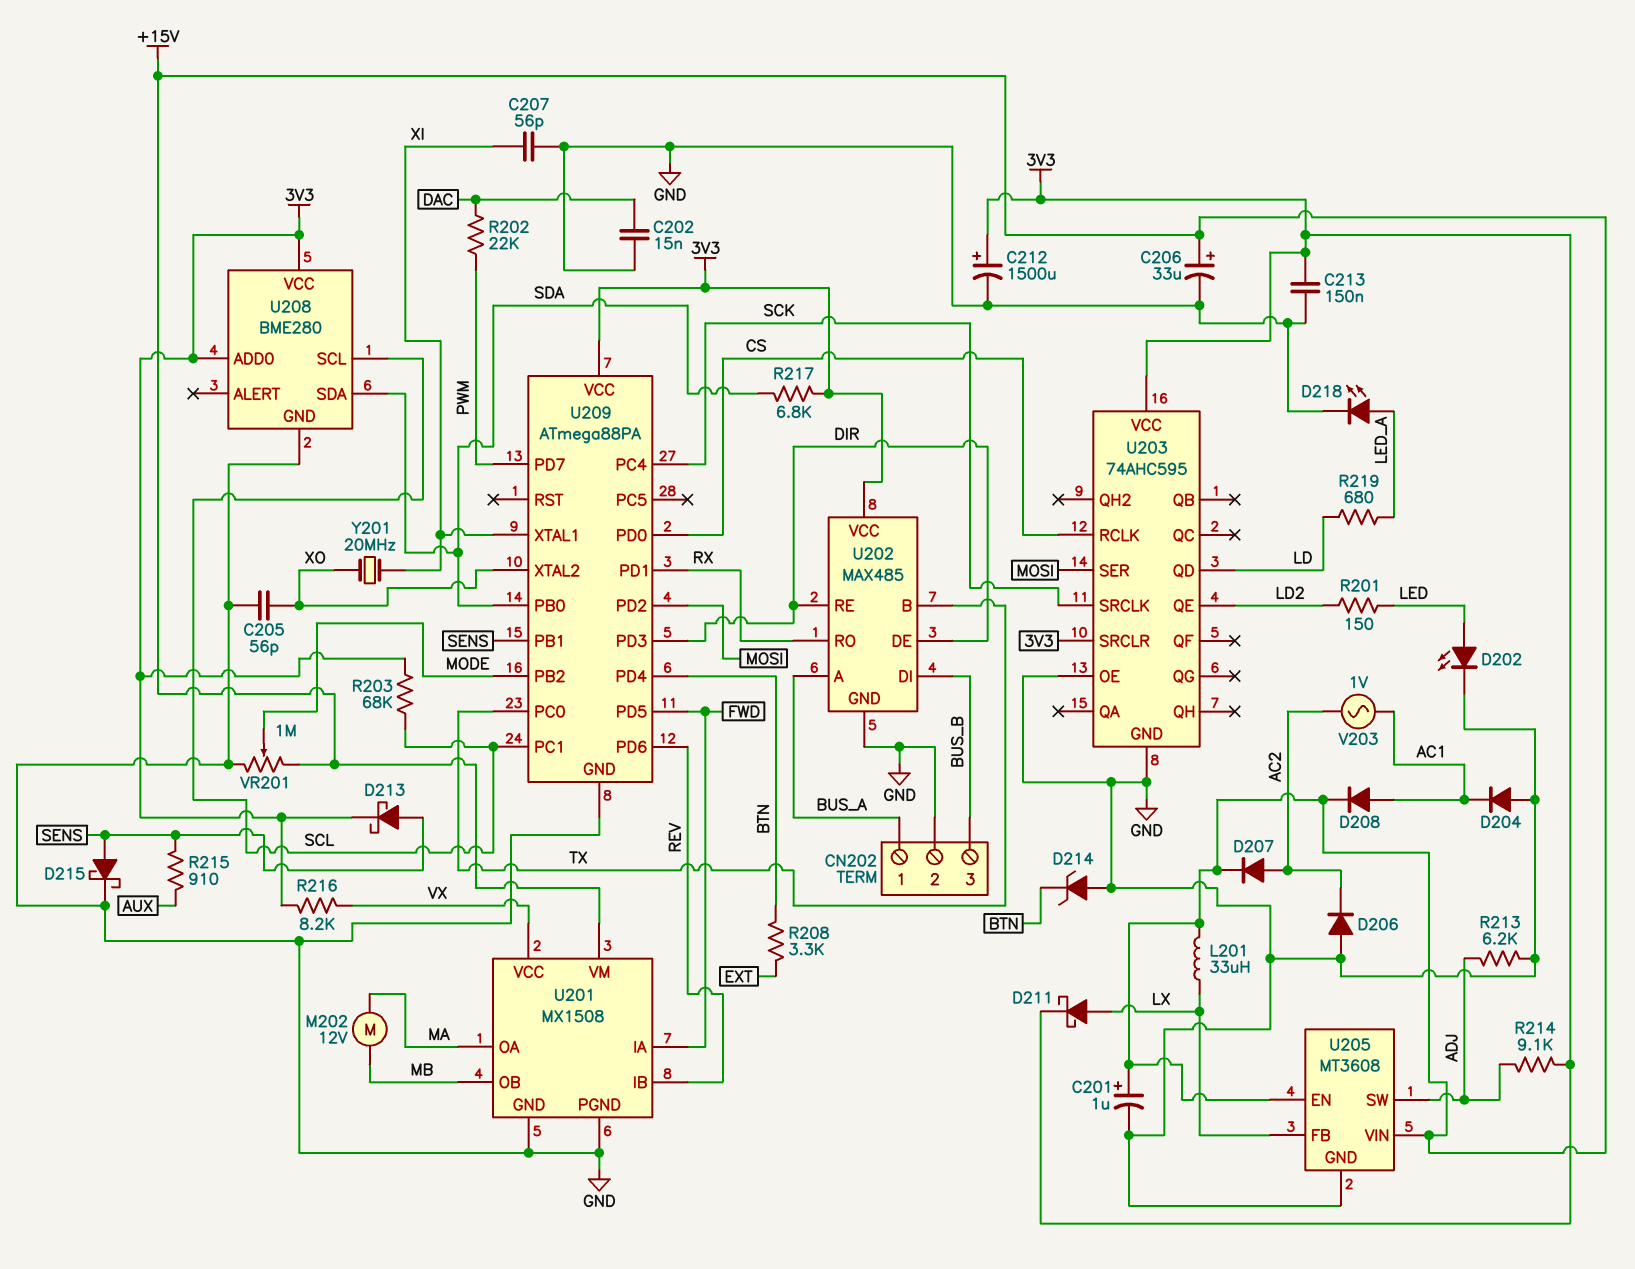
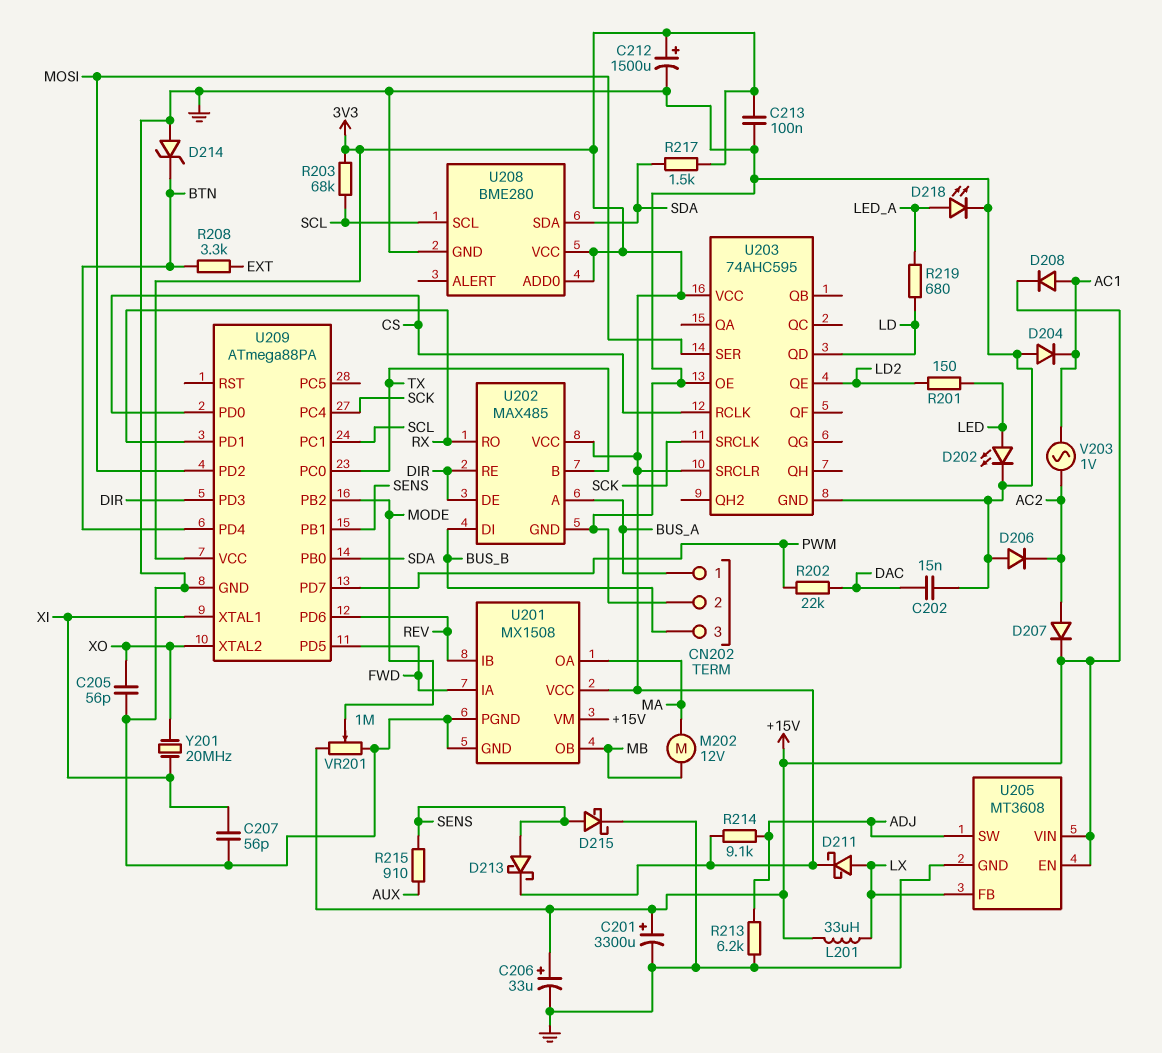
C201: 1uF (plus +15V, minus GND) -> 3300uF (plus +15V, minus GND)
C213: 150nF (3V3, GND) -> 100nF (3V3, GND)
R216: 8.2k (3V3, VX) -> none
R217: 6.8k (3V3, SDA) -> 1.5k (3V3, SDA)
U201 pin VCC: VX -> 3V3

